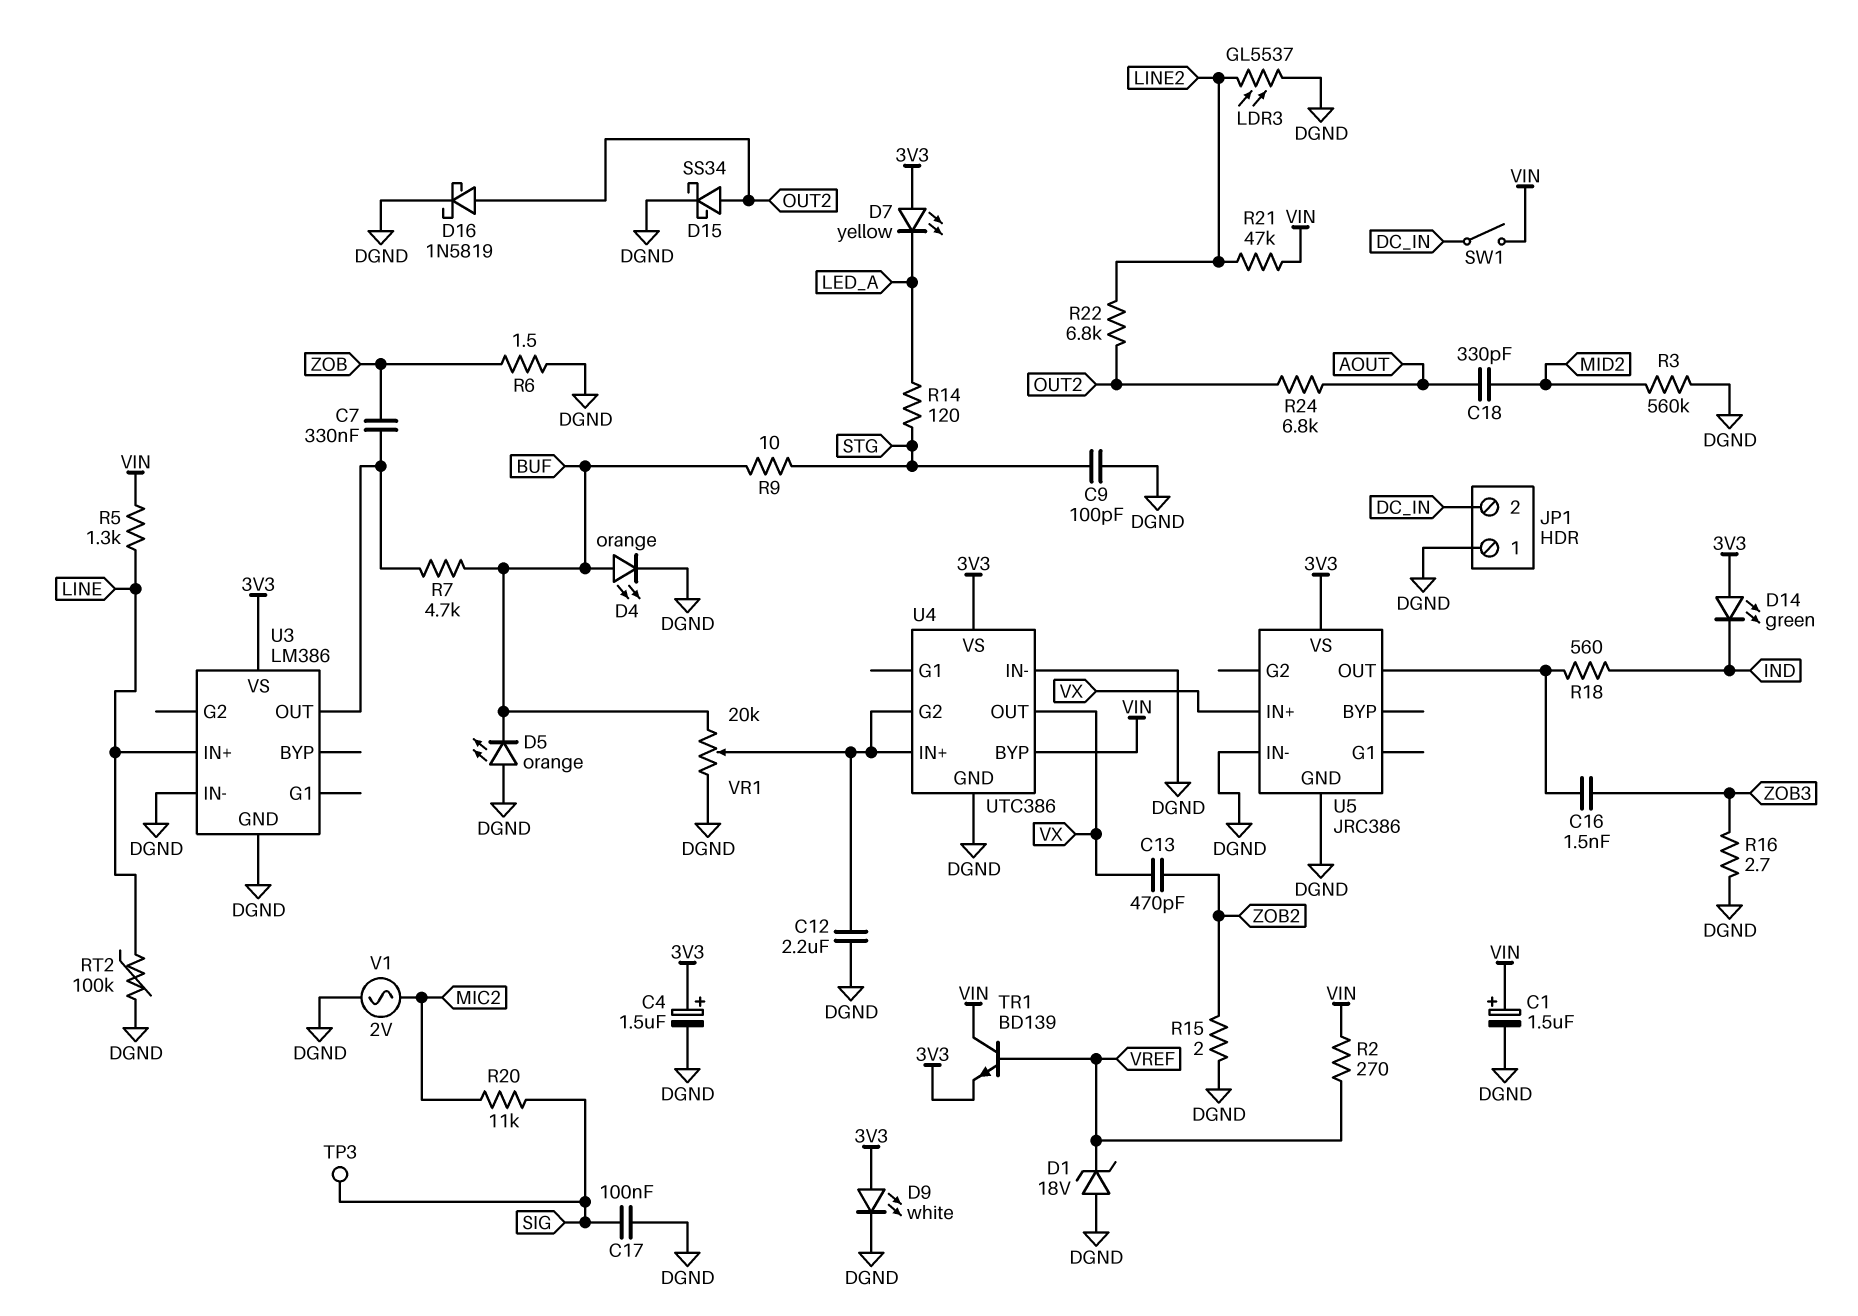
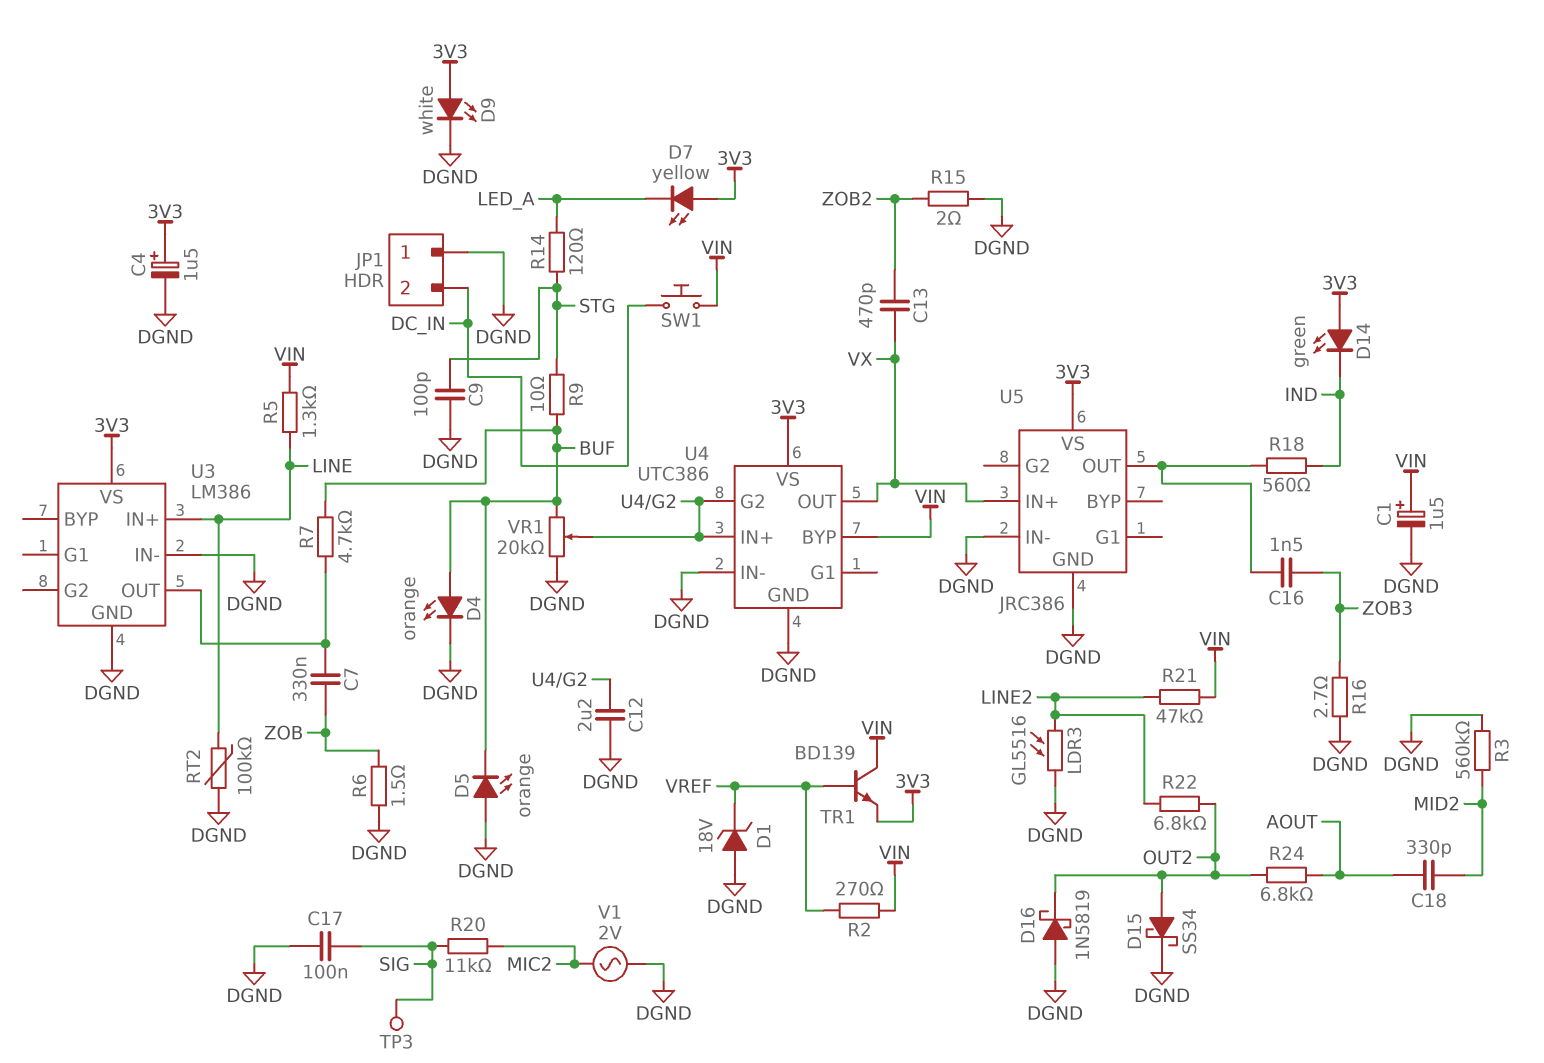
D16: schottky 1N5819 (A OUT2, K DGND) -> schottky 1N5819 (A DGND, K OUT2)
LDR3: GL5537 (DGND, LINE2) -> GL5516 (DGND, LINE2)
SW1: switch (DC_IN, VIN) -> button (DC_IN, VIN)

